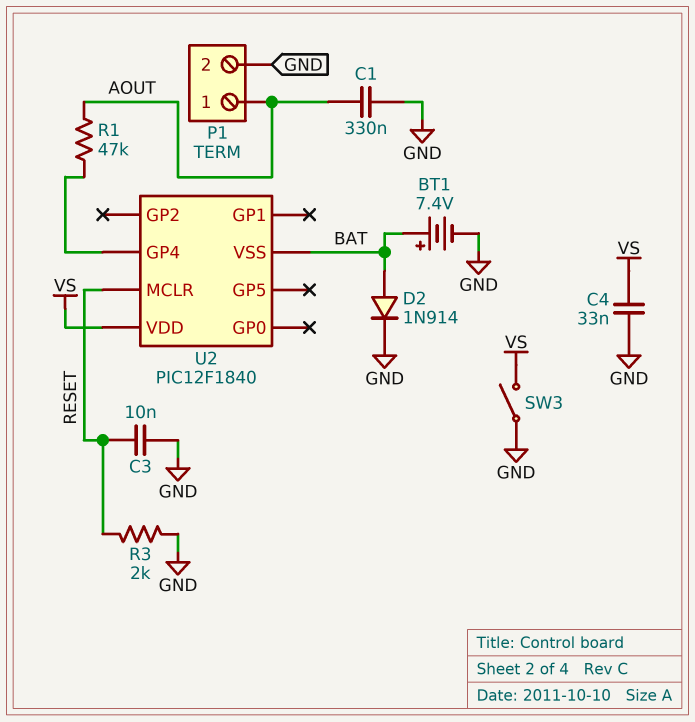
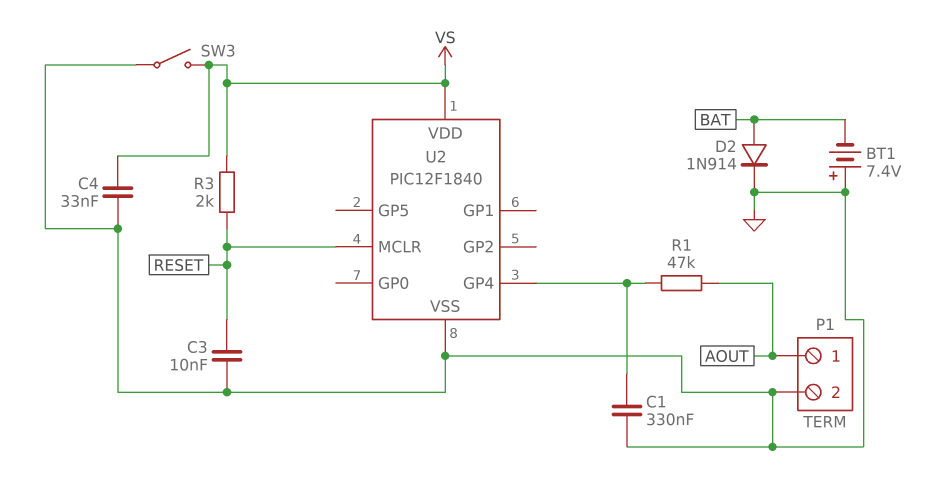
BT1: 7.4V (plus BAT, minus GND) -> 7.4V (plus GND, minus BAT)
C1: 330nF (AOUT, GND) -> 330nF (GND, U2/GP4)
R3: 2k (GND, RESET) -> 2k (RESET, VS)
U2 pin VSS: BAT -> GND

